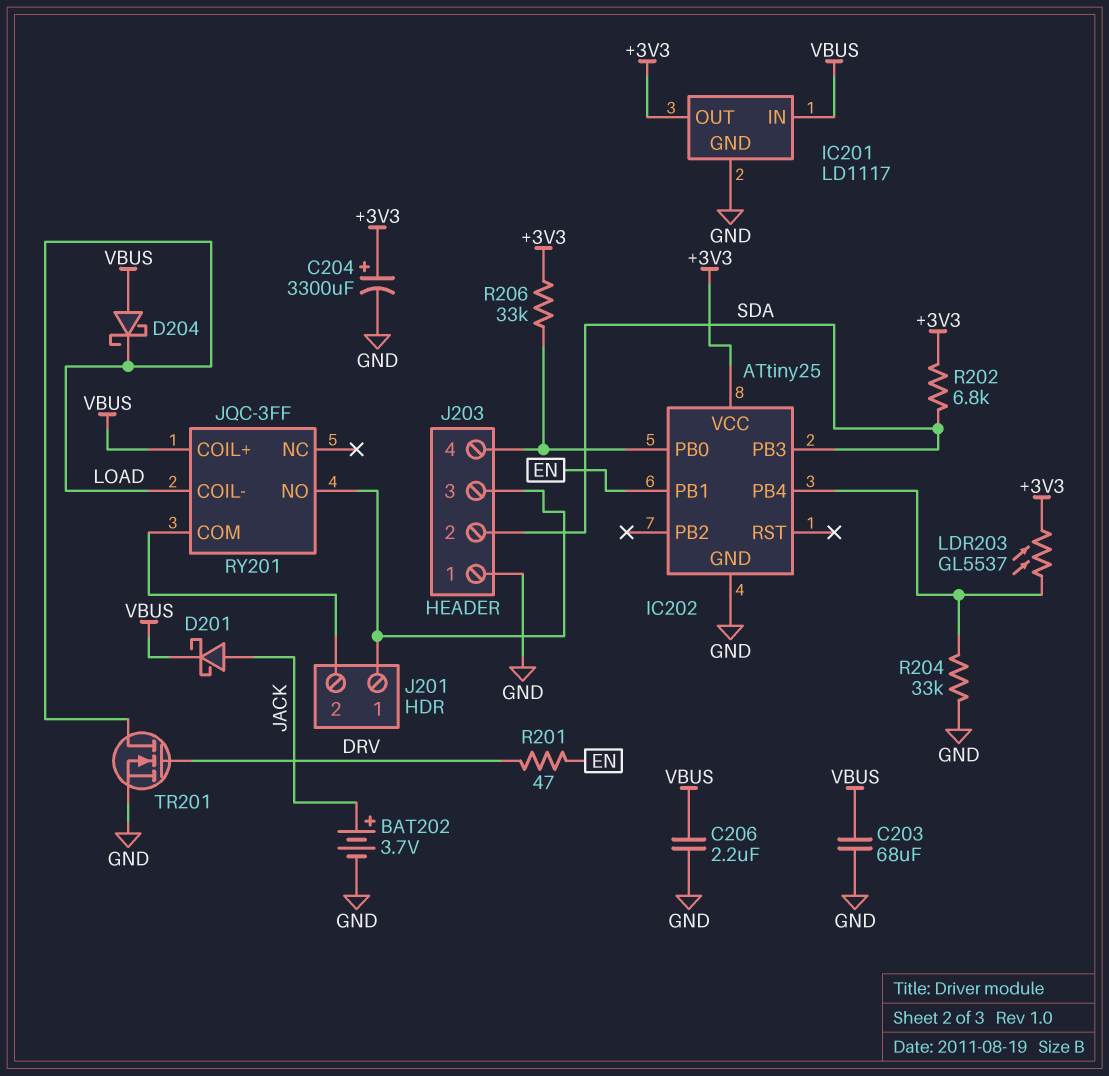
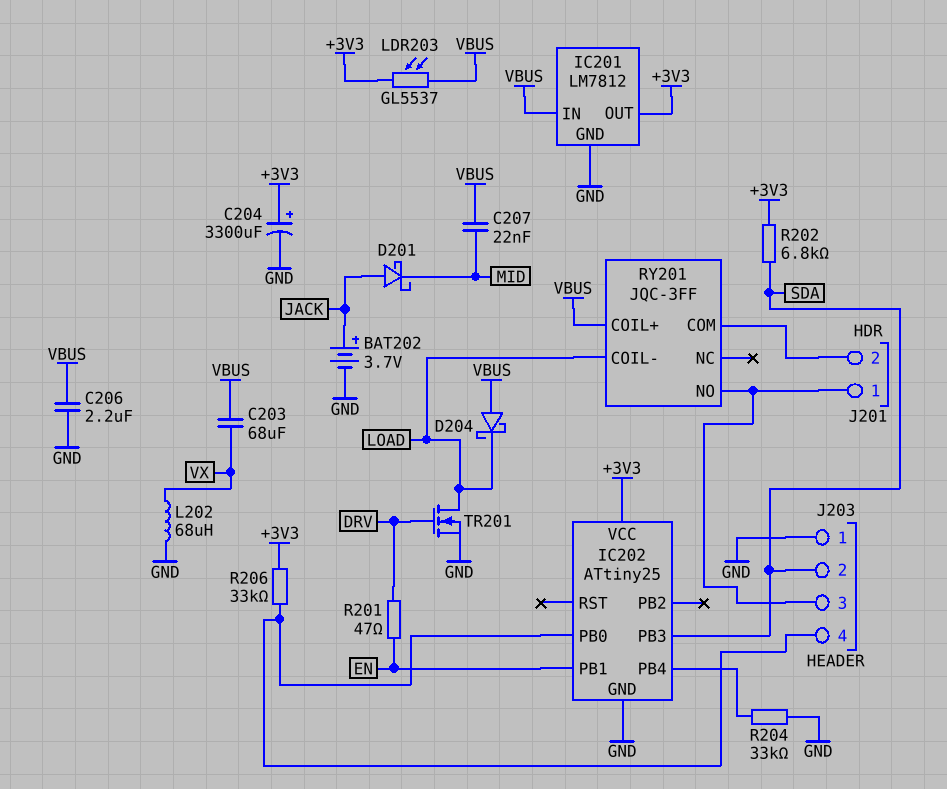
C203: 68uF (GND, VBUS) -> 68uF (VBUS, VX)
C207: none -> 22nF (MID, VBUS)
D201: schottky (A JACK, K VBUS) -> schottky (A JACK, K MID)
IC201: LD1117 -> LM7812
L202: none -> 68uH (GND, VX)
LDR203: GL5537 (+3V3, IC202/PB4) -> GL5537 (+3V3, VBUS)

